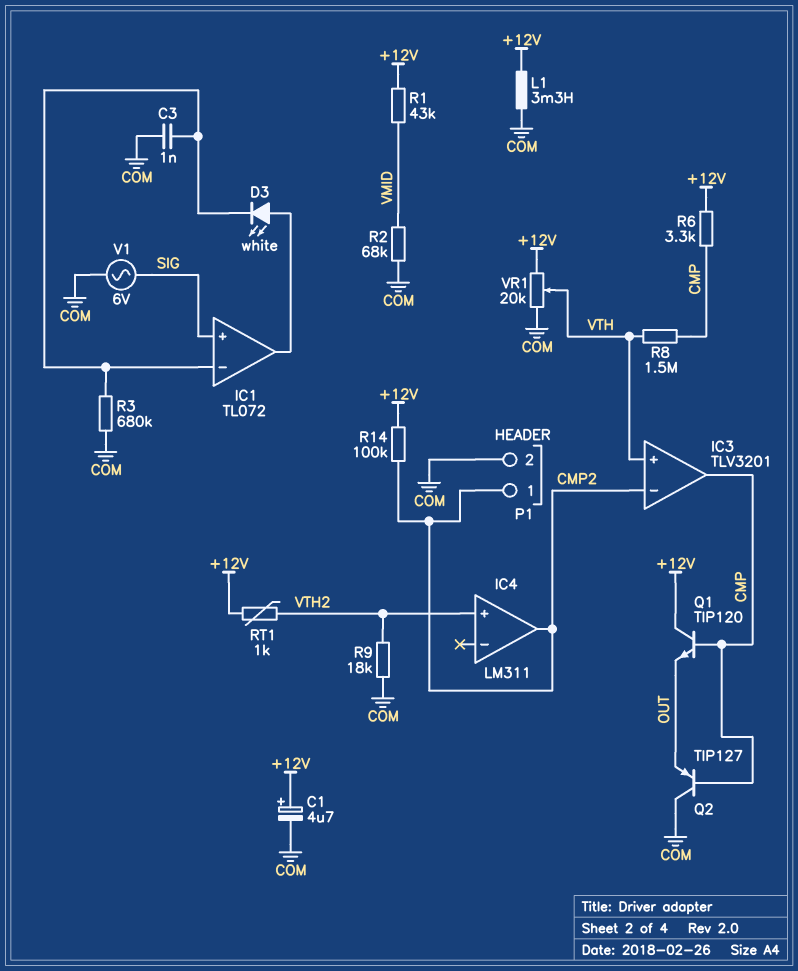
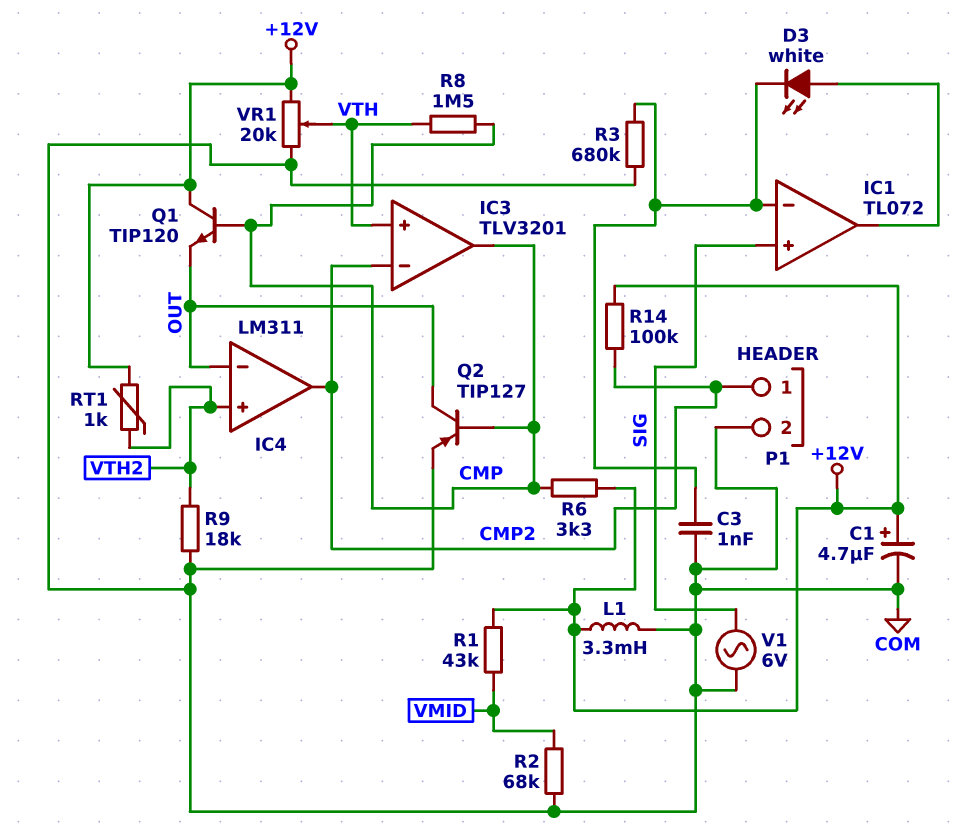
IC4 pin in-: none -> OUT
Q2: PNP TIP127 (B CMP, C COM, E OUT) -> PNP TIP127 (B CMP, C OUT, E COM)

